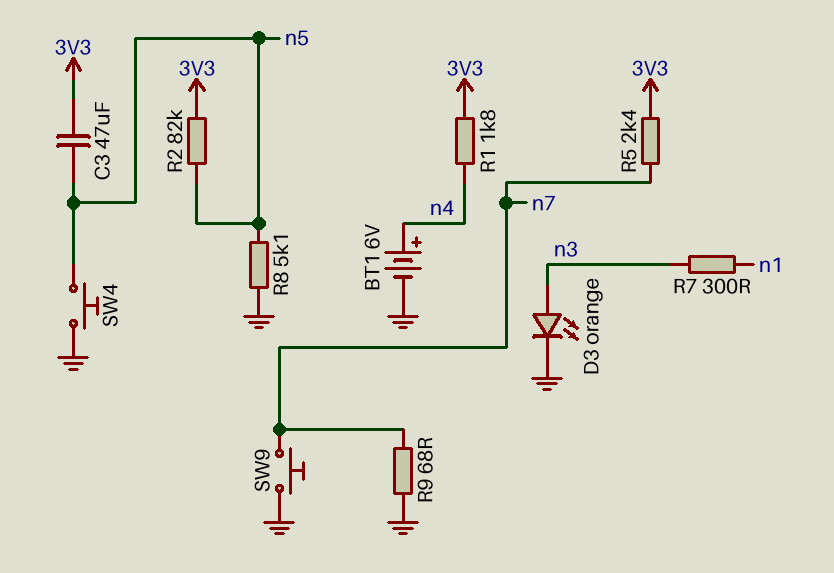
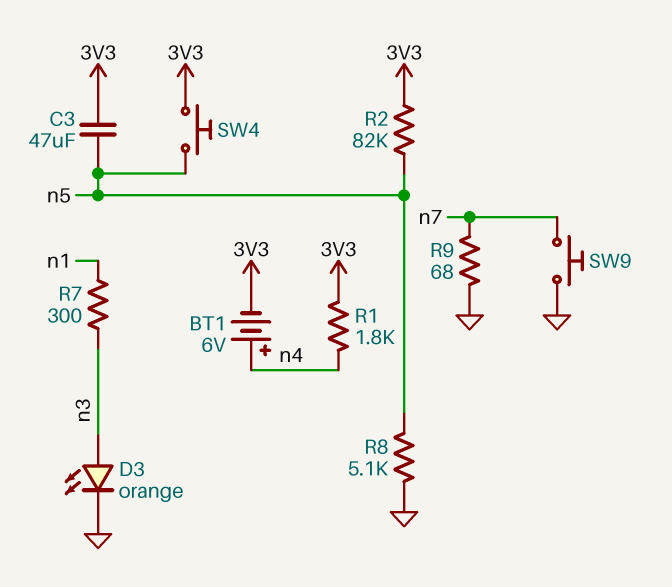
BT1: 6V (plus n4, minus GND) -> 6V (plus n4, minus 3V3)
R5: 2.4k (3V3, n7) -> none
SW4: button (GND, n5) -> button (3V3, n5)

